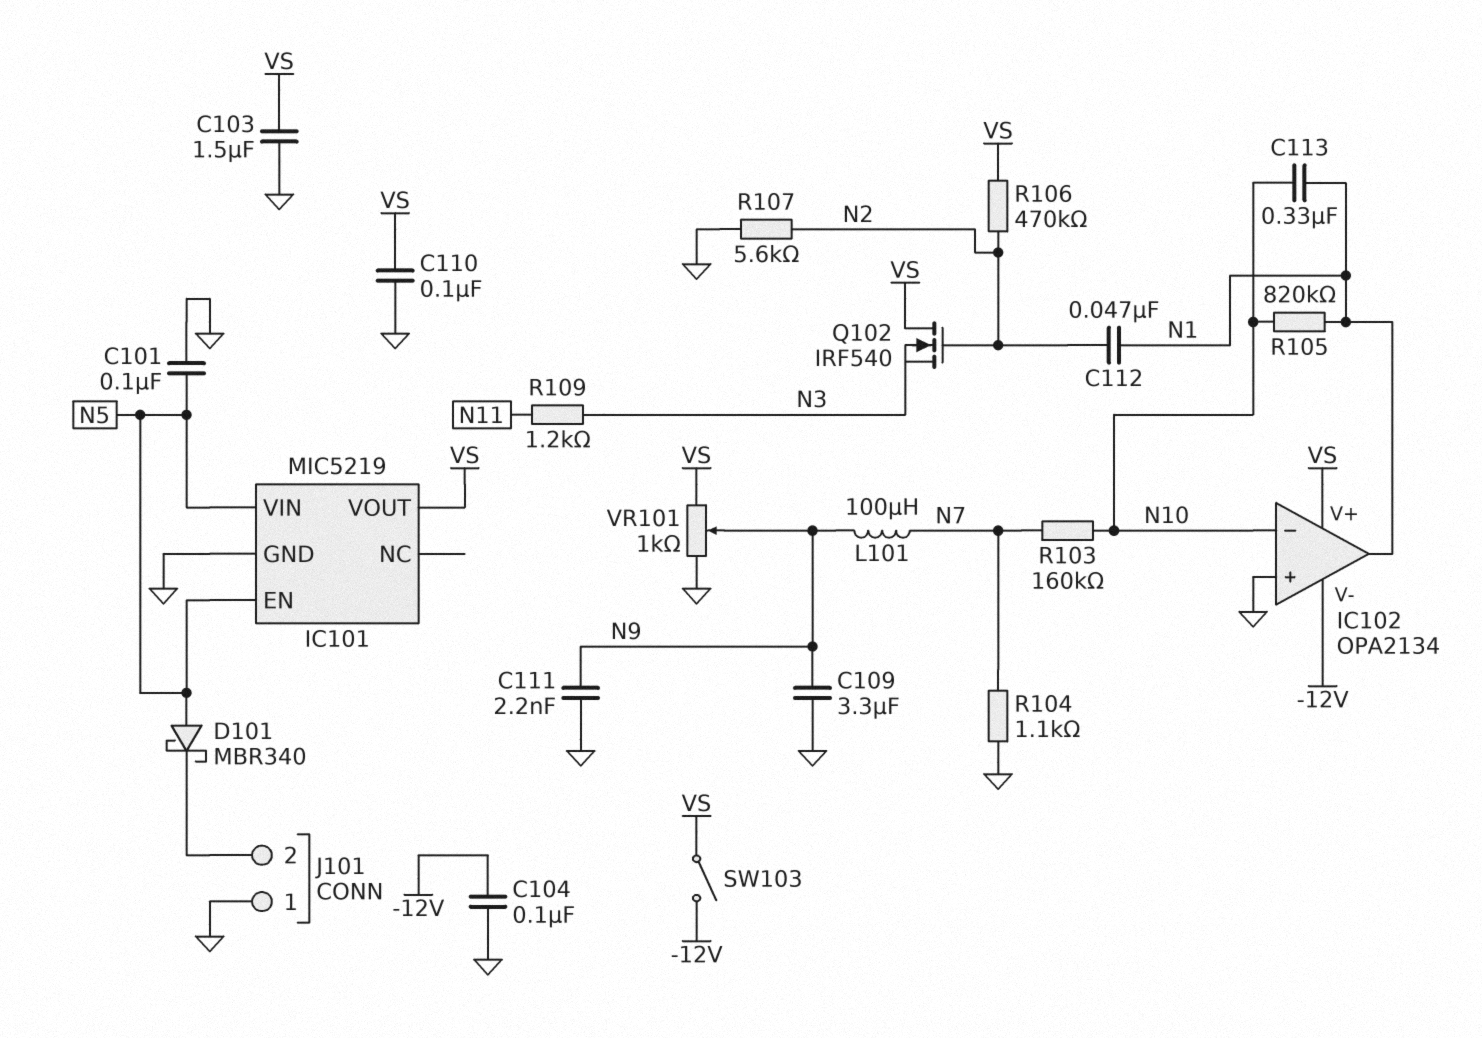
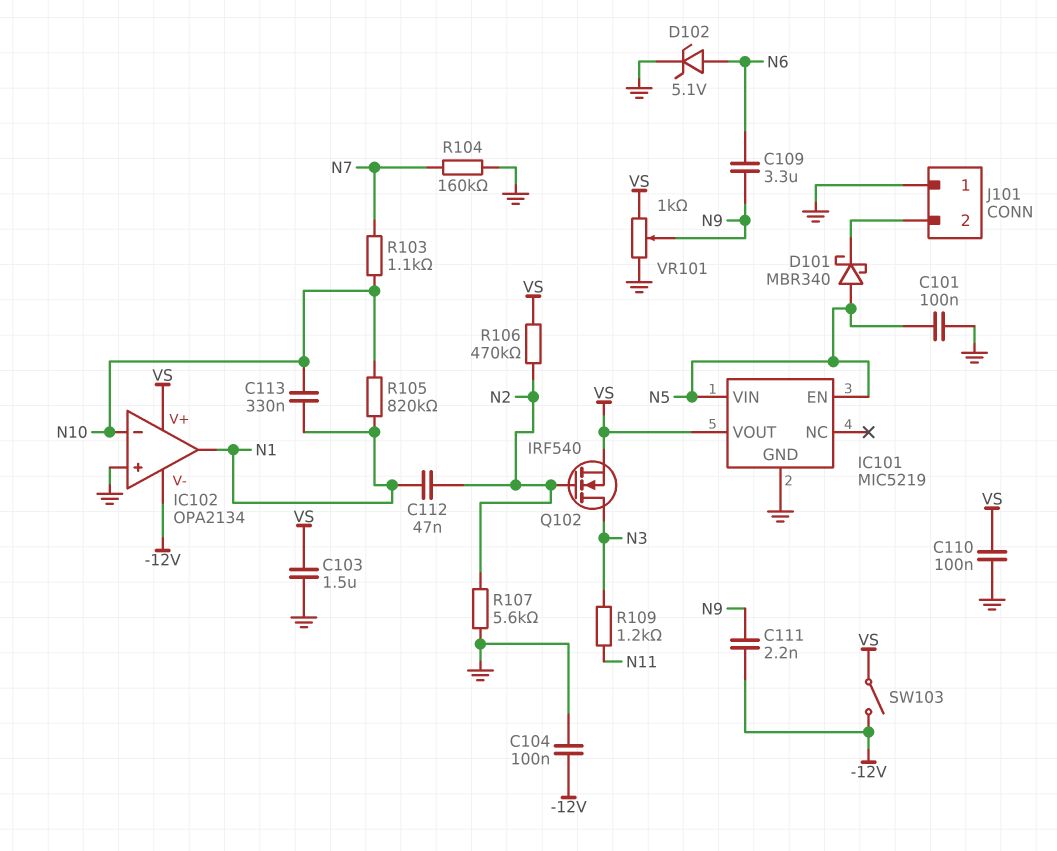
C109: 3.3uF (GND, N9) -> 3.3uF (N6, N9)
C111: 2.2nF (GND, N9) -> 2.2nF (-12V, N9)
D102: none -> zener 5.1V (A N6, K GND)
L101: 100uH (N7, N9) -> none
Q102: NMOS IRF540 (G N2, D VS, S N3) -> NMOS IRF540 (G N2, D N3, S VS)
R103: 160k (N7, N10) -> 1.1k (N7, N10)
R104: 1.1k (GND, N7) -> 160k (GND, N7)

